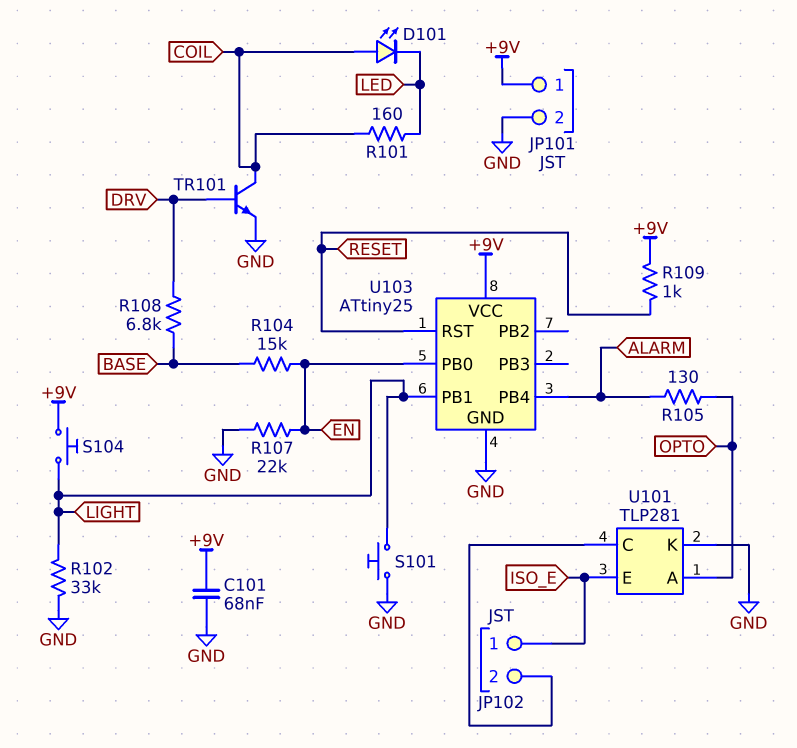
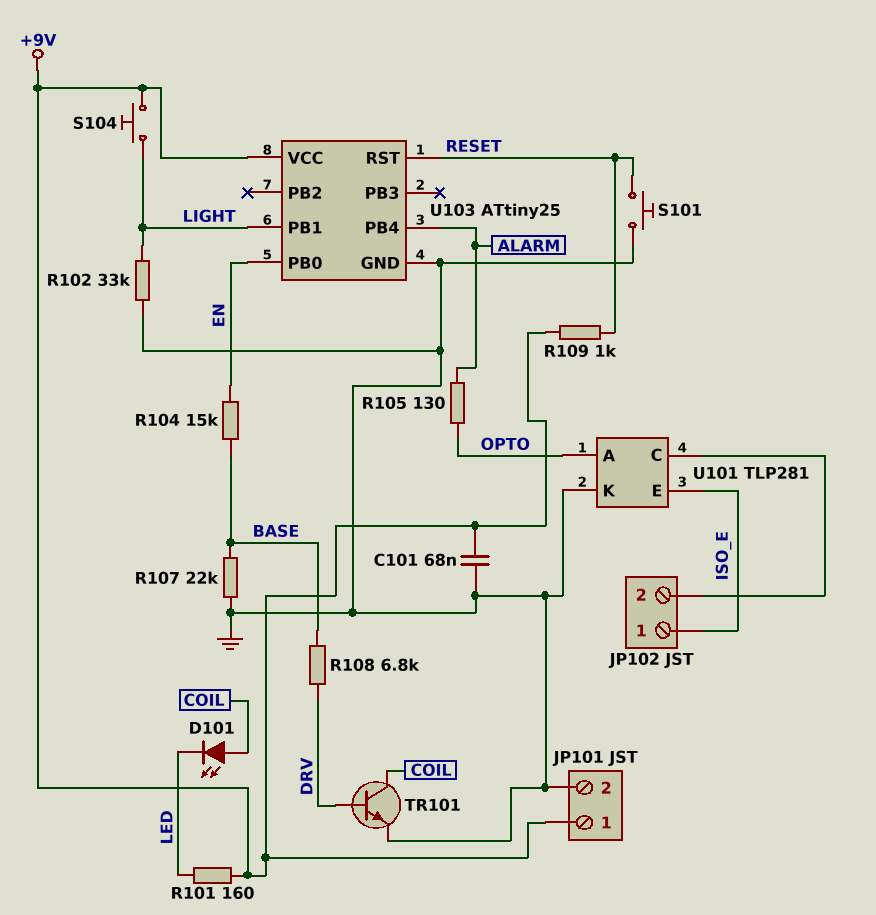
R101: 160 (COIL, LED) -> 160 (+9V, LED)
R107: 22k (EN, GND) -> 22k (BASE, GND)
S101: button (GND, LIGHT) -> button (GND, RESET)

